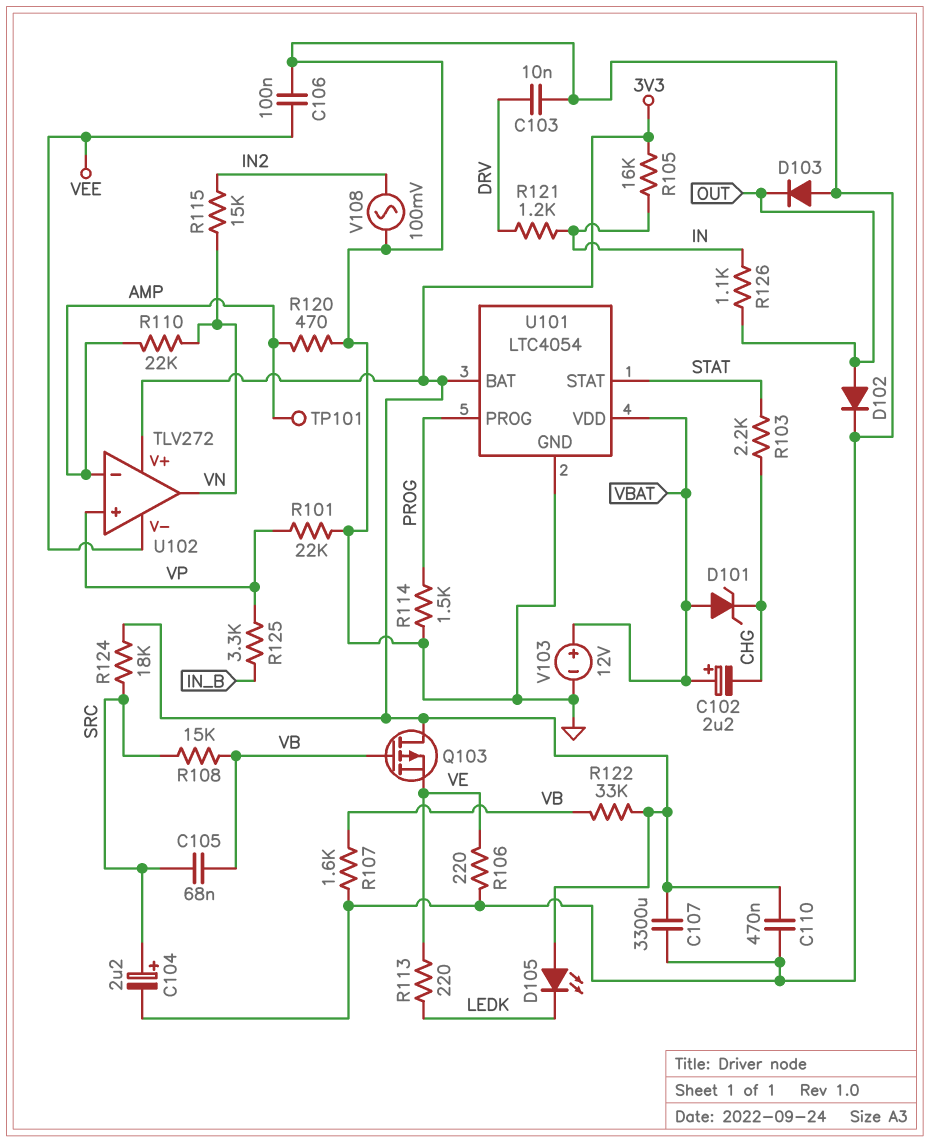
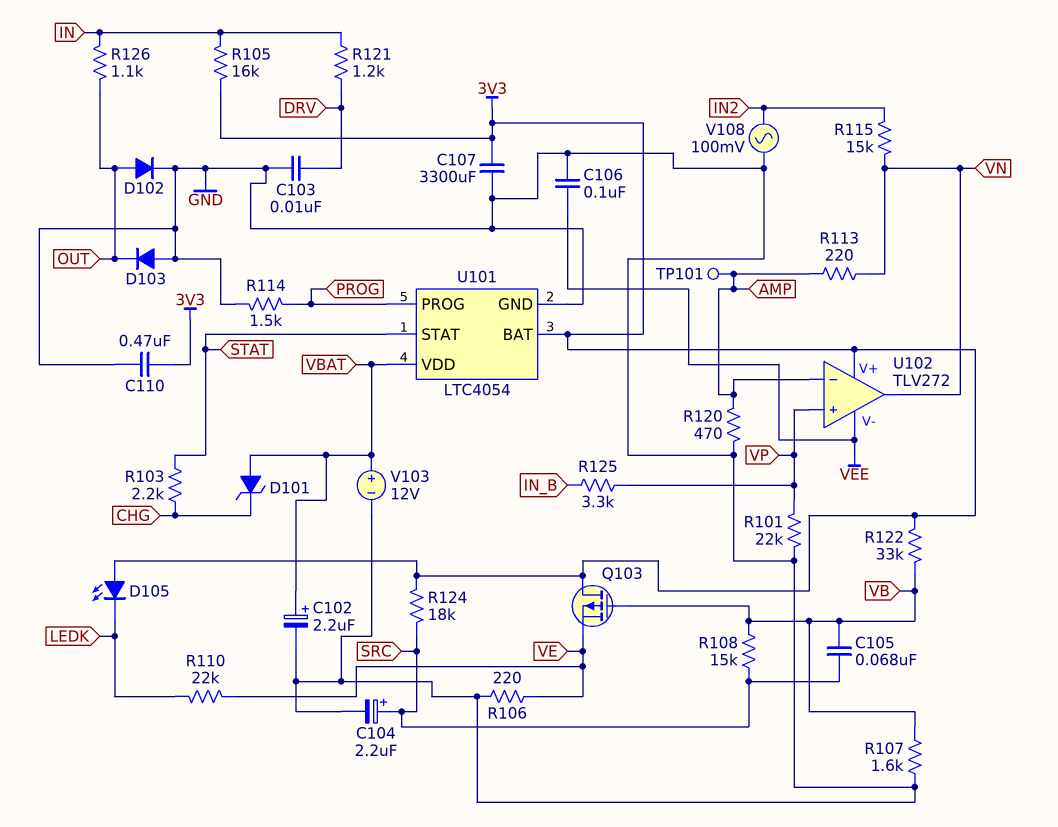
C102: 2.2uF (plus VBAT, minus CHG) -> 2.2uF (plus VBAT, minus GND)
R110: 22k (AMP, VN) -> 22k (LEDK, VE)
R113: 220 (LEDK, VE) -> 220 (AMP, VN)

